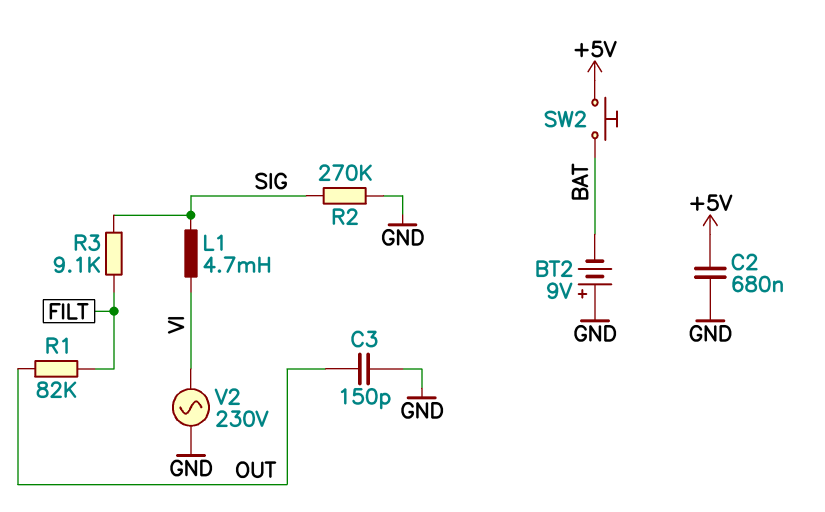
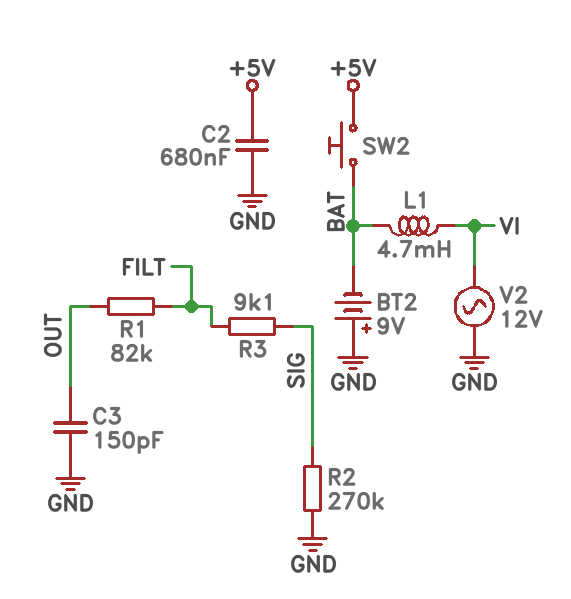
L1: 4.7mH (SIG, VI) -> 4.7mH (BAT, VI)
V2: AC 230V (GND, VI) -> AC 12V (GND, VI)

